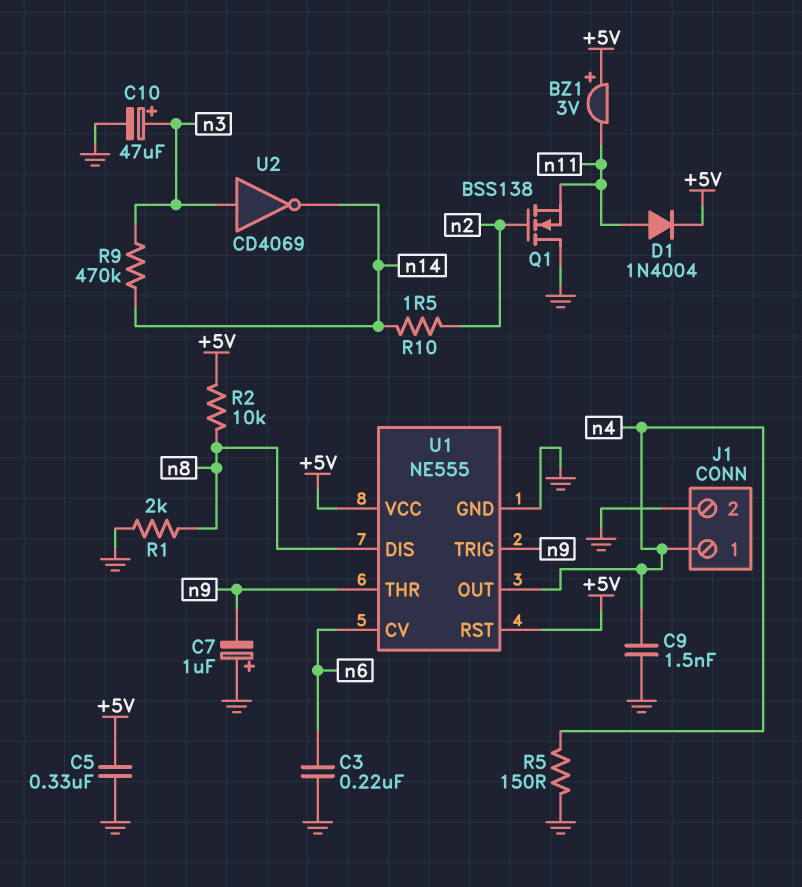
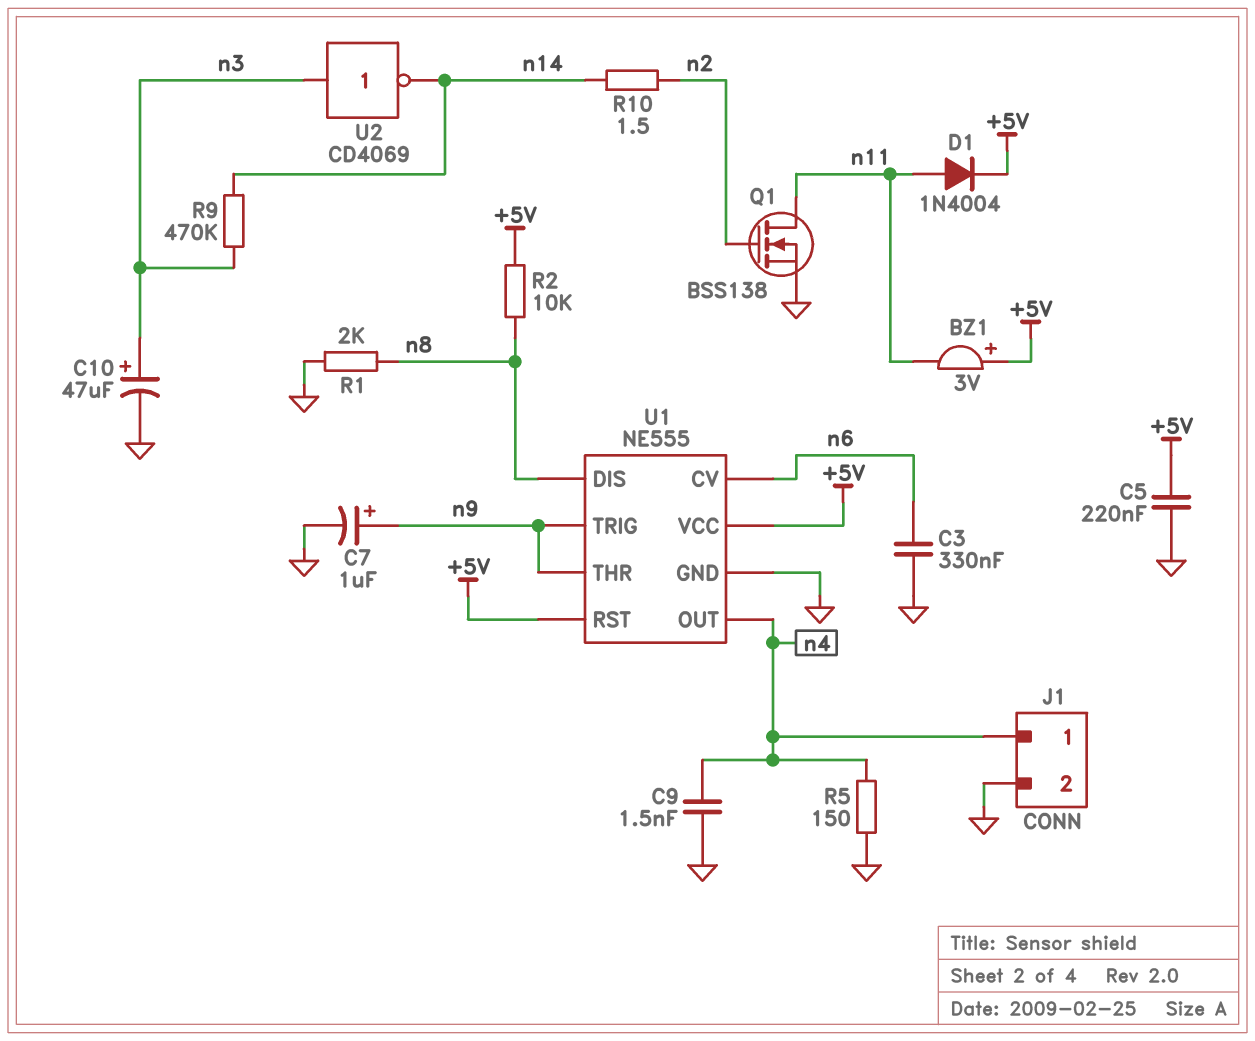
C3: 220nF (GND, n6) -> 330nF (GND, n6)
C5: 330nF (+5V, GND) -> 220nF (+5V, GND)
C7: 1uF (plus GND, minus n9) -> 1uF (plus n9, minus GND)
Q1: NMOS BSS138 (G n2, D GND, S n11) -> NMOS BSS138 (G n2, D n11, S GND)

